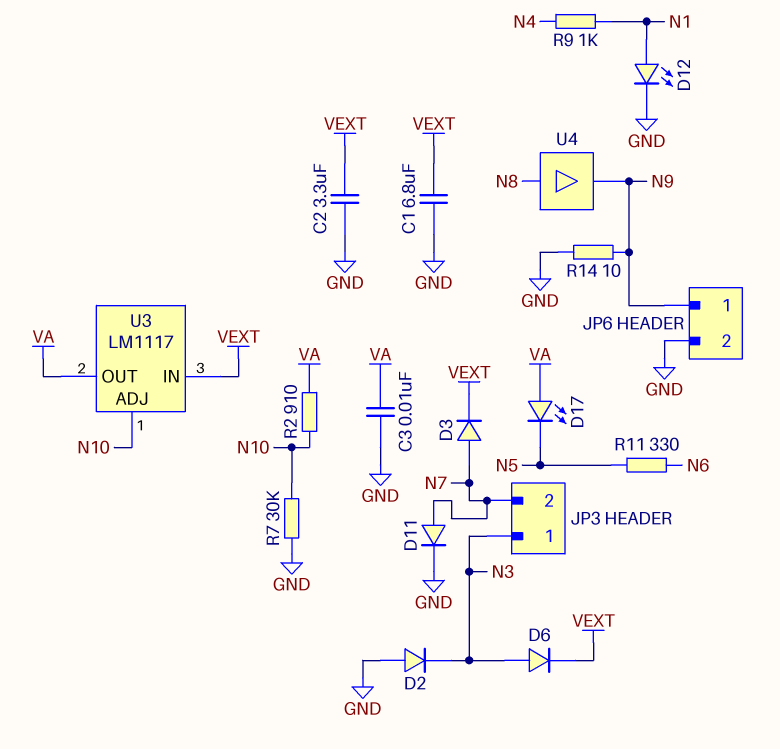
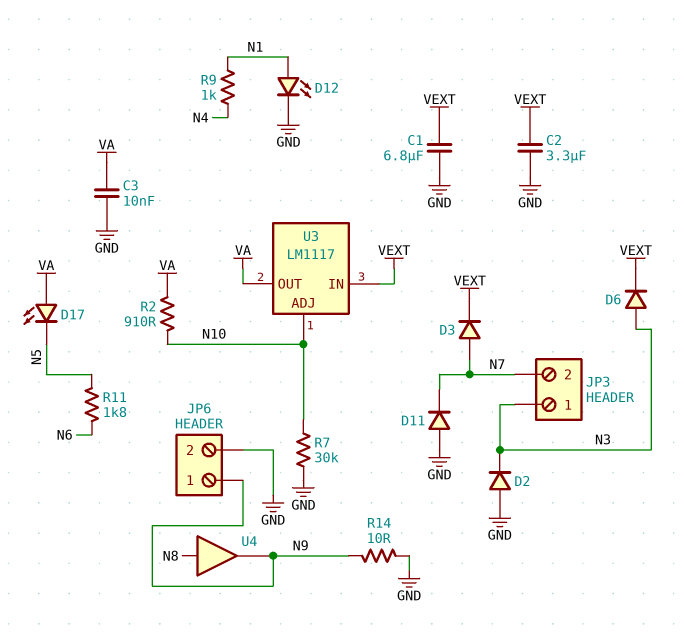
D11: diode (A N7, K GND) -> diode (A GND, K N7)
R11: 330 (N5, N6) -> 1.8k (N5, N6)

